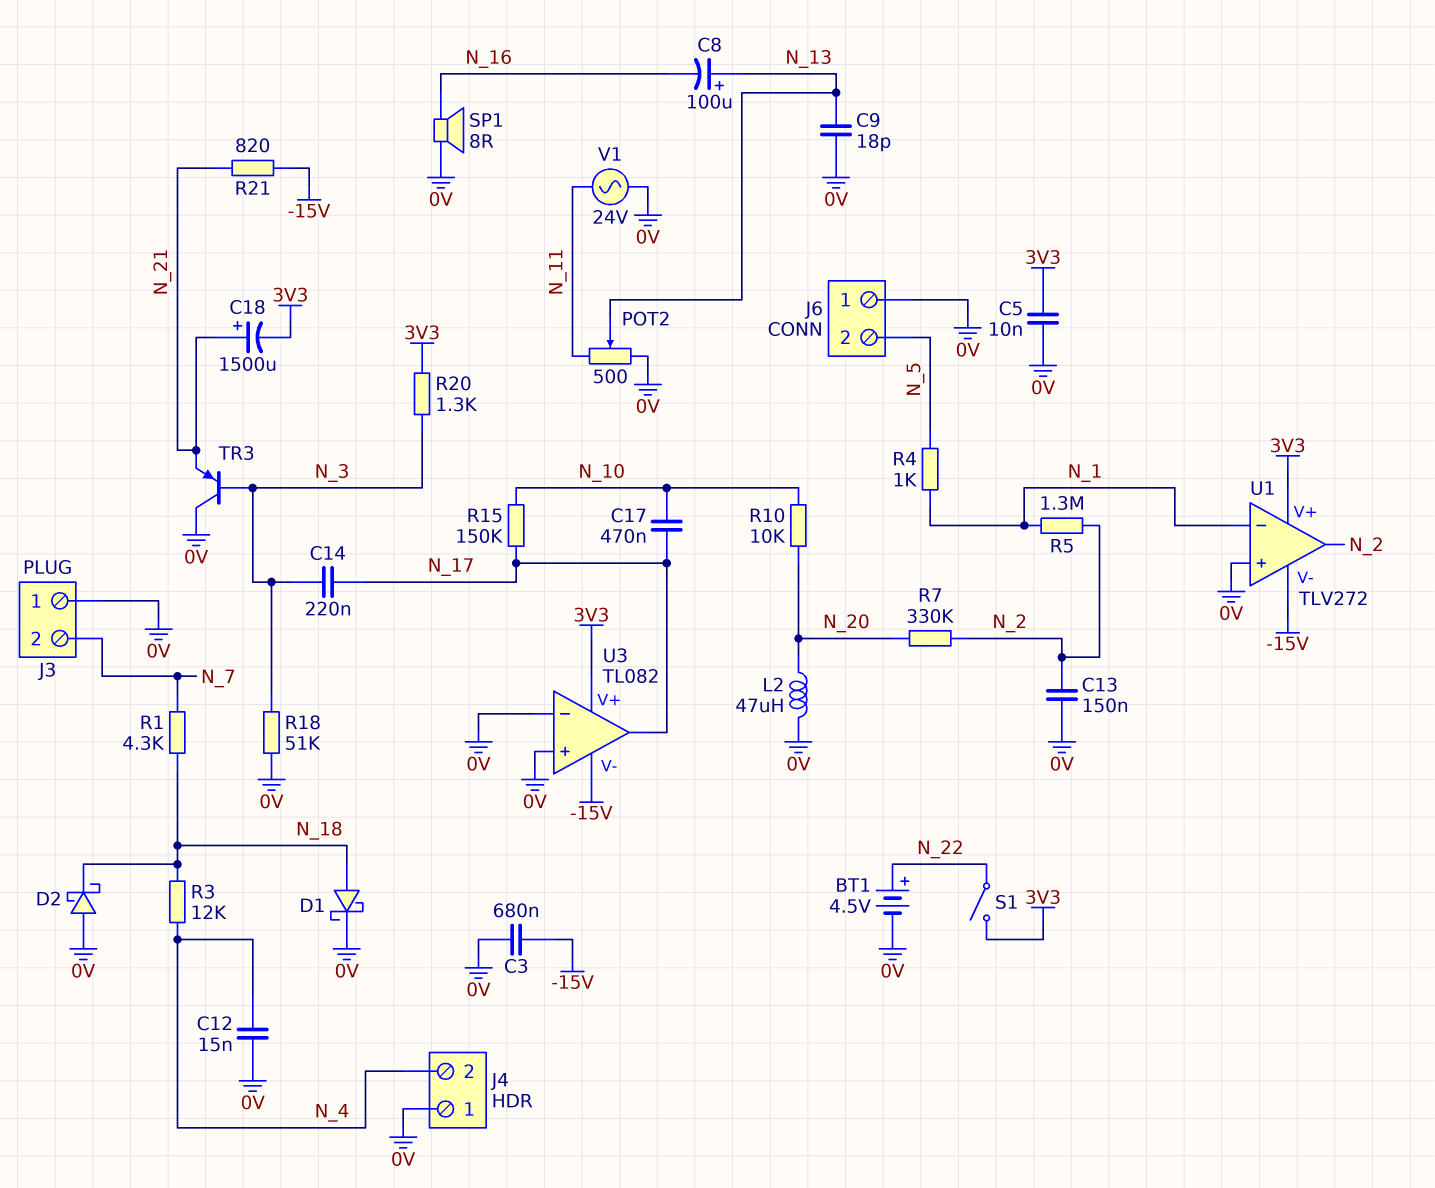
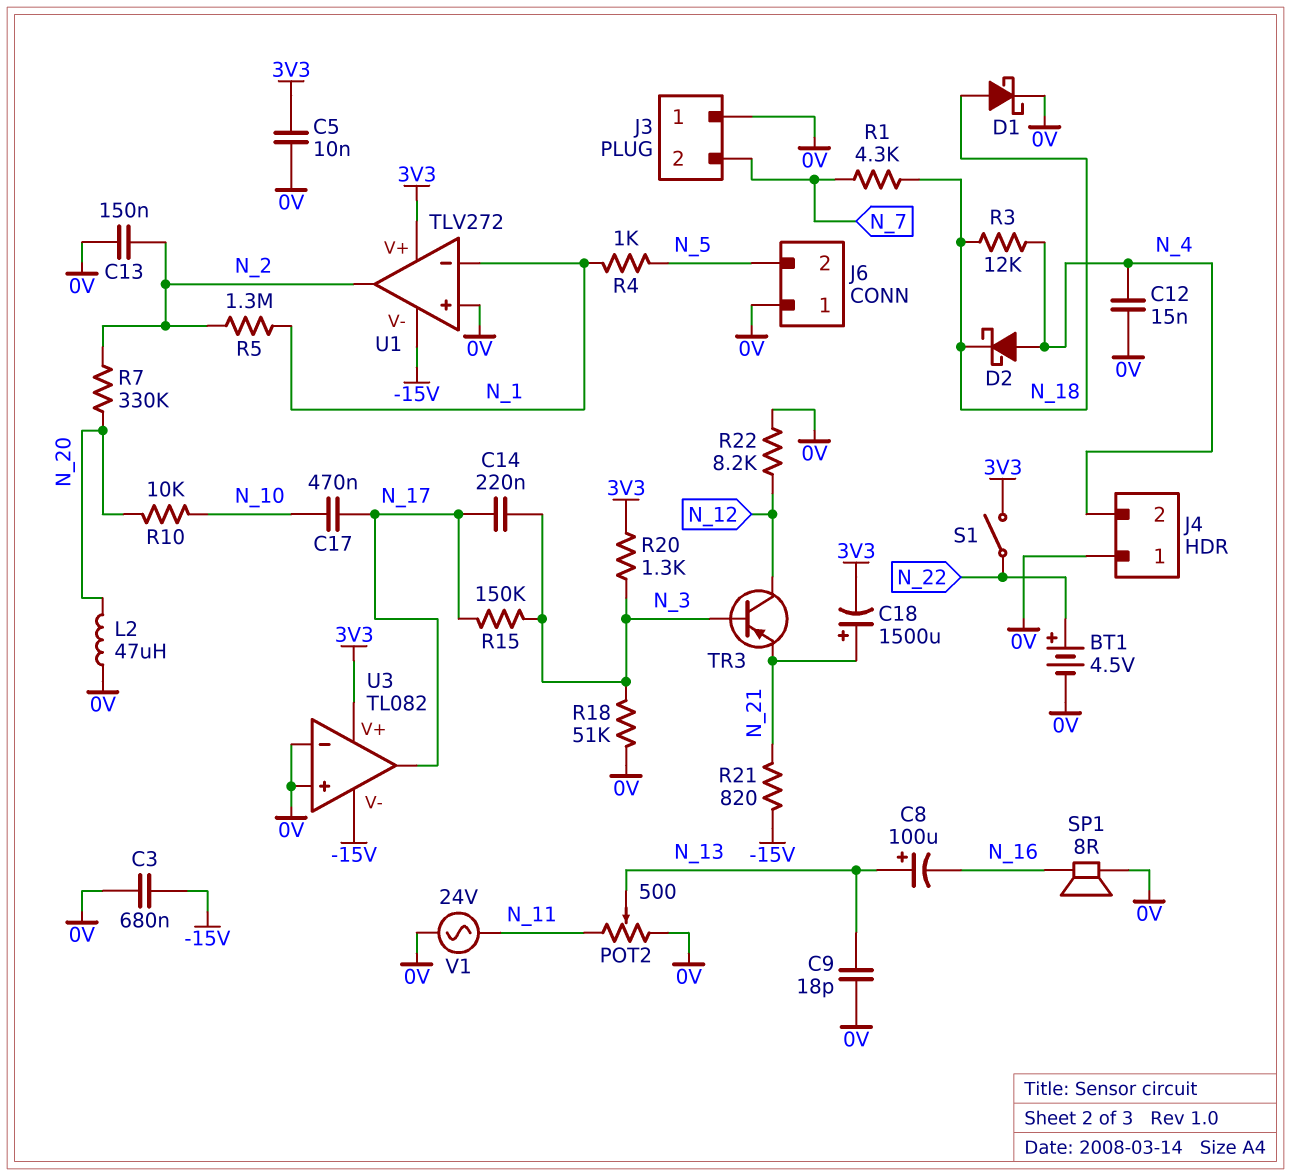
D2: schottky (A 0V, K N_18) -> schottky (A N_4, K N_18)
R15: 150k (N_10, N_17) -> 150k (N_3, N_17)
R22: none -> 8.2k (0V, N_12)
TR3: PNP (B N_3, C 0V, E N_21) -> PNP (B N_3, C N_12, E N_21)

